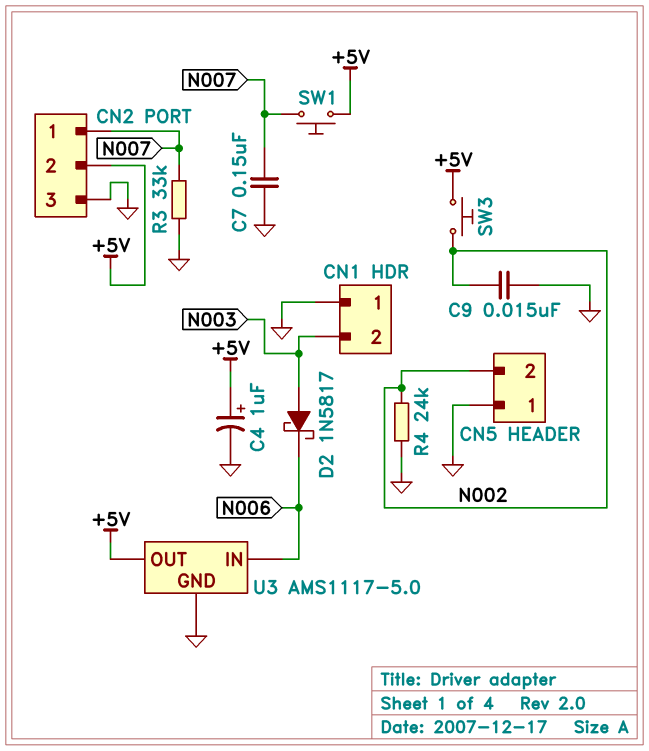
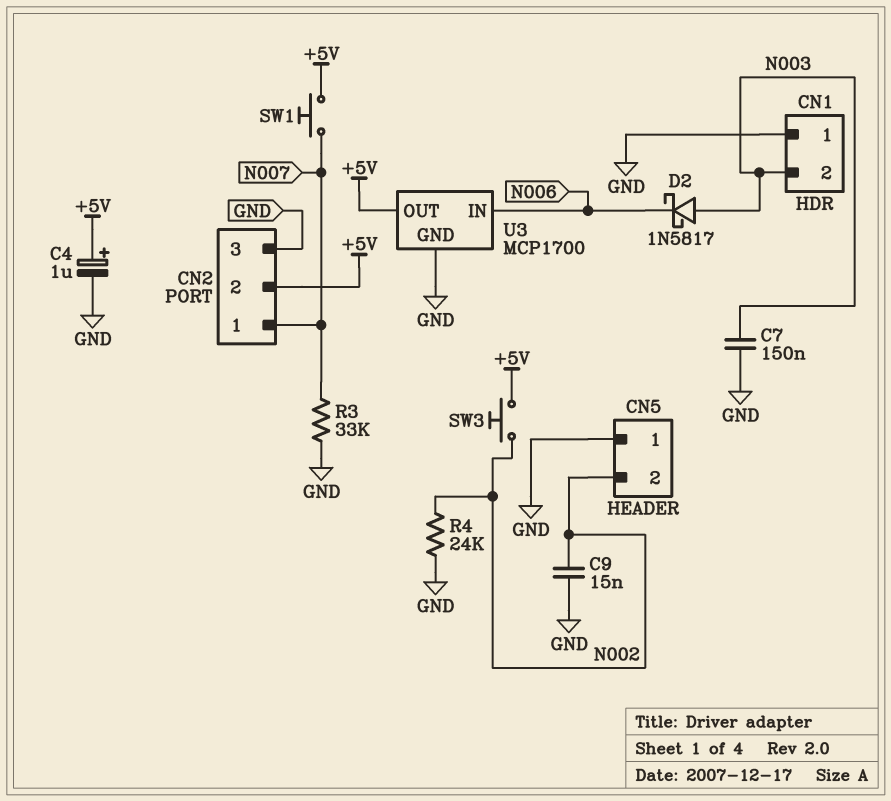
C7: 150nF (GND, N007) -> 150nF (GND, N003)
U3: AMS1117-5.0 -> MCP1700

